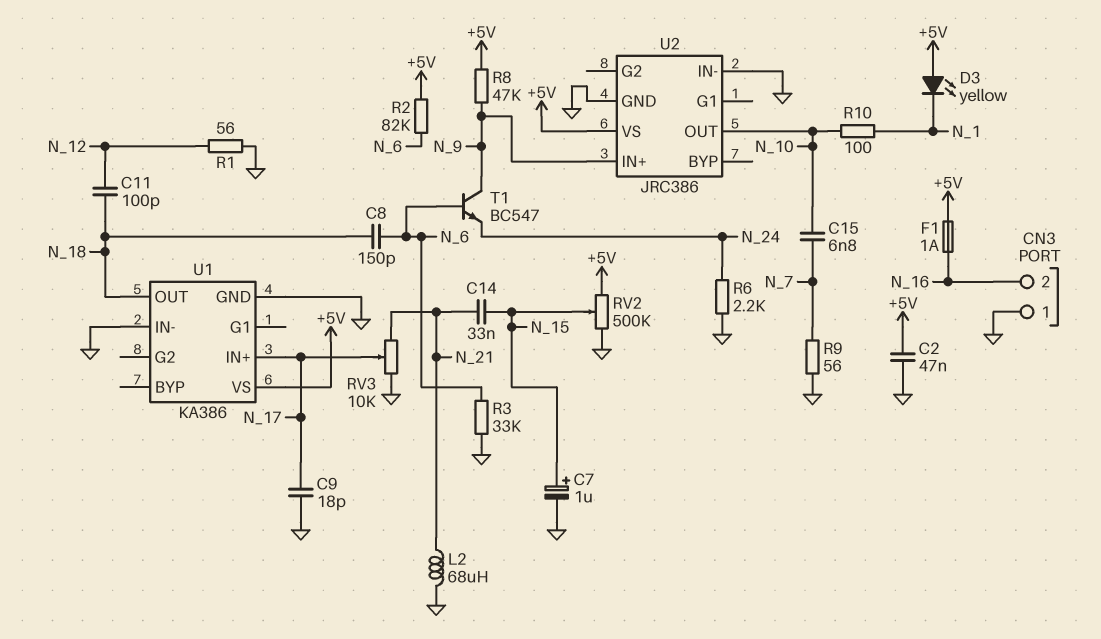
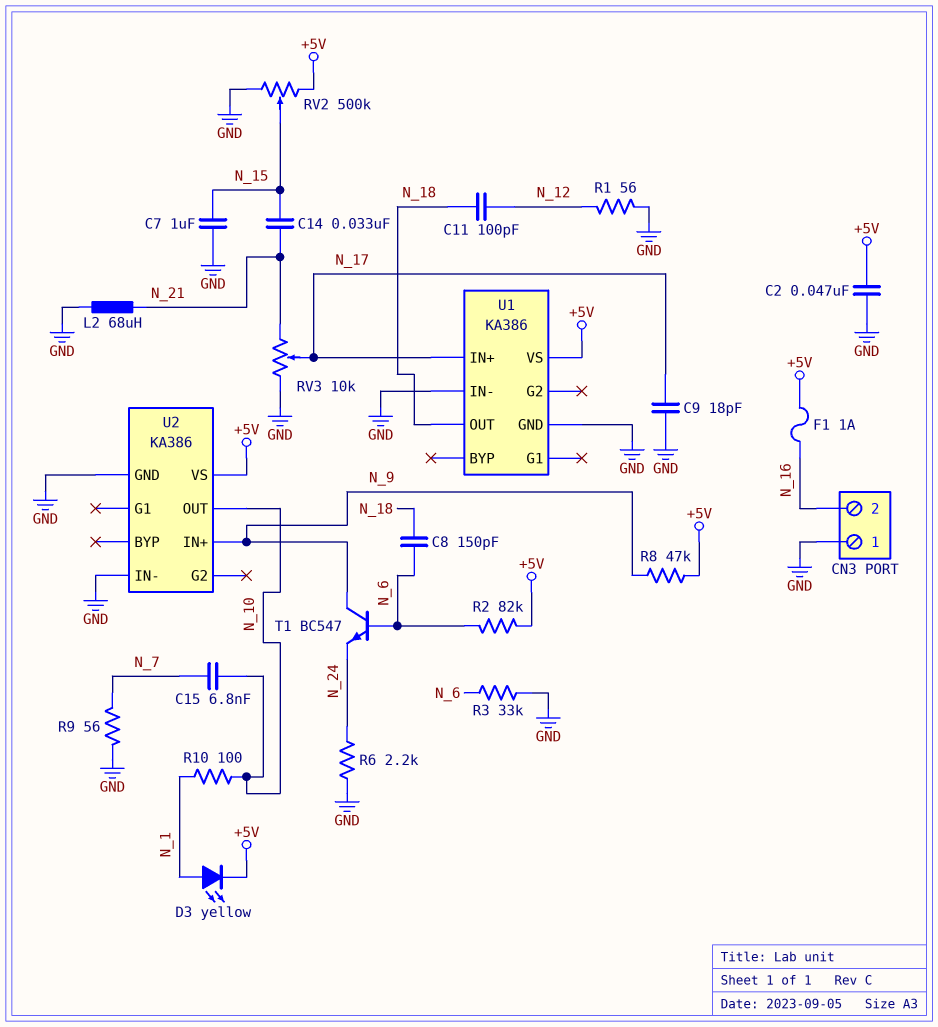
C7: 1uF (plus N_15, minus GND) -> 1uF (GND, N_15)
D3: LED yellow (A +5V, K N_1) -> LED yellow (A N_1, K +5V)
U2: JRC386 -> KA386

